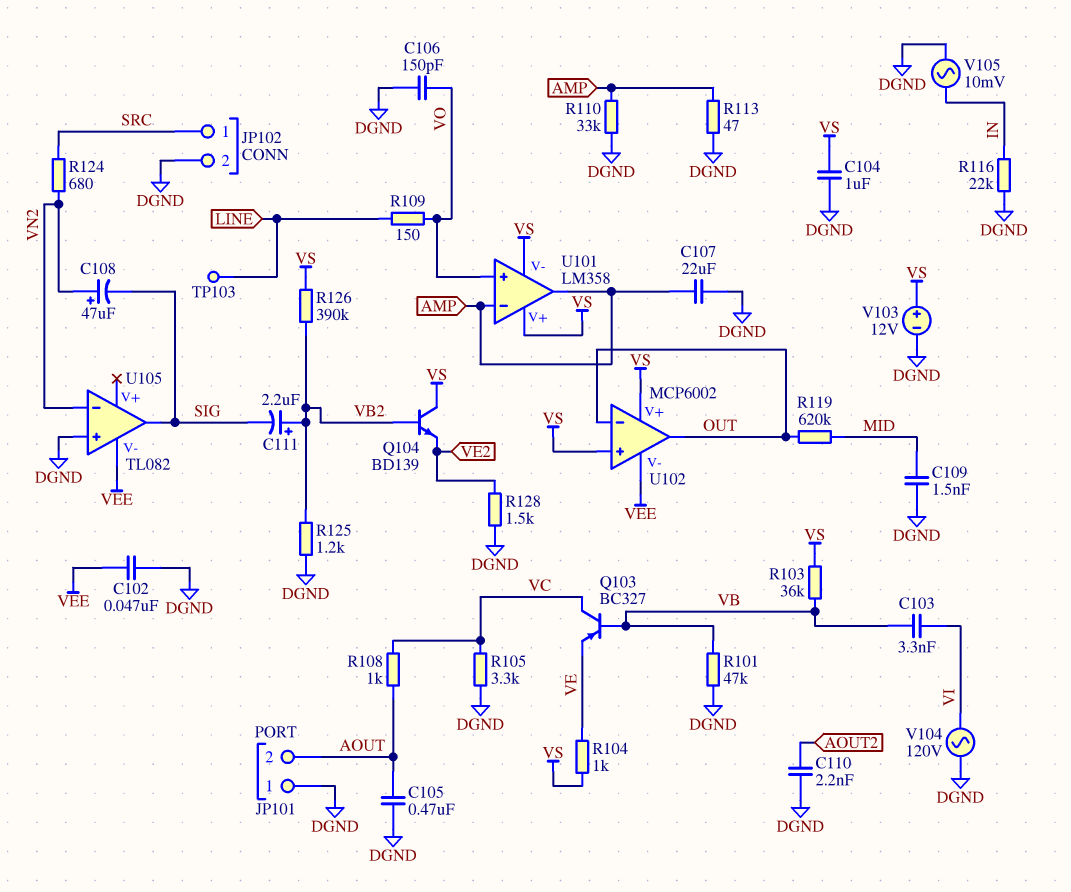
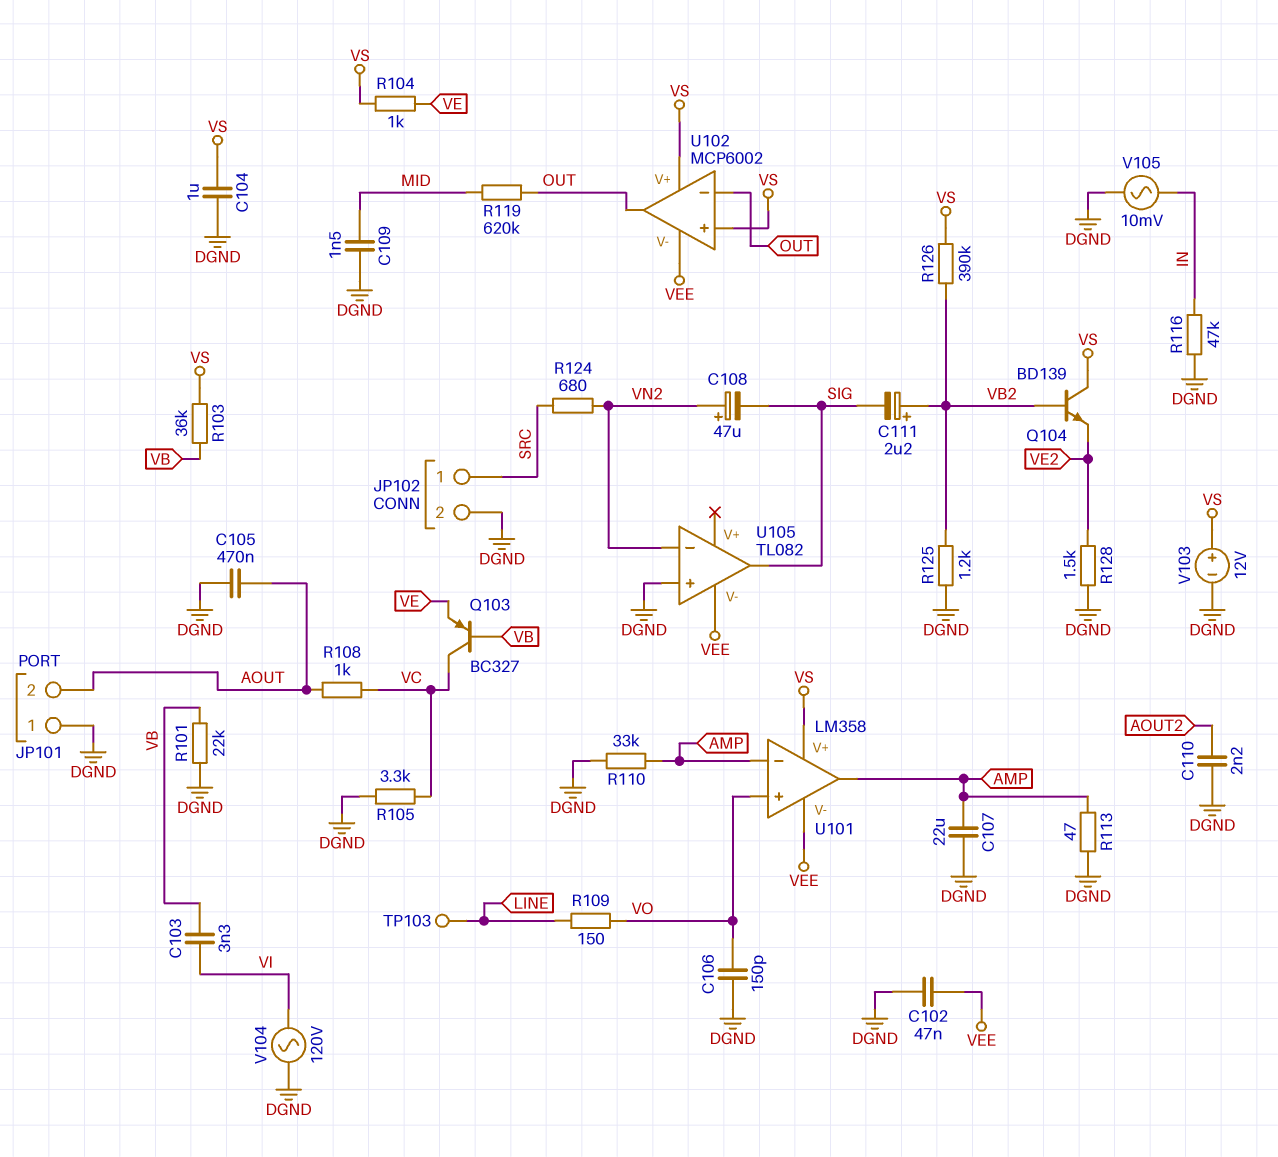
R101: 47k (DGND, VB) -> 22k (DGND, VB)
R116: 22k (DGND, IN) -> 47k (DGND, IN)
U101 pin V-: VS -> VEE

